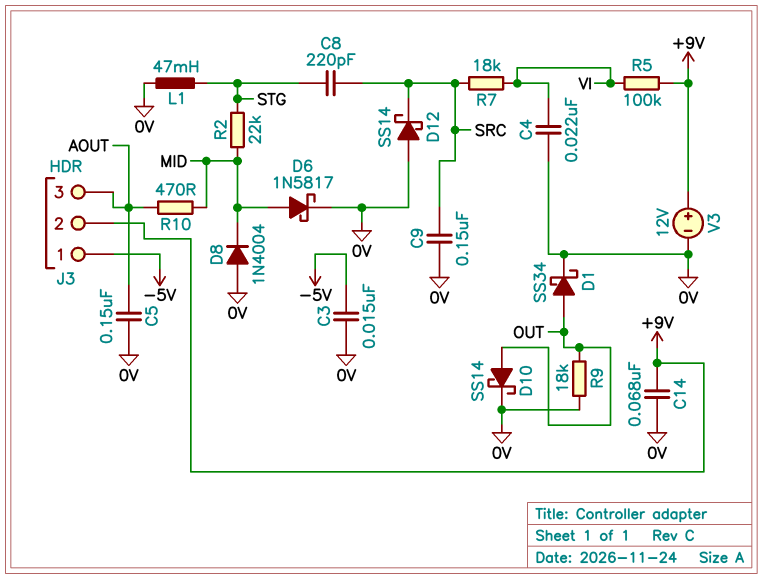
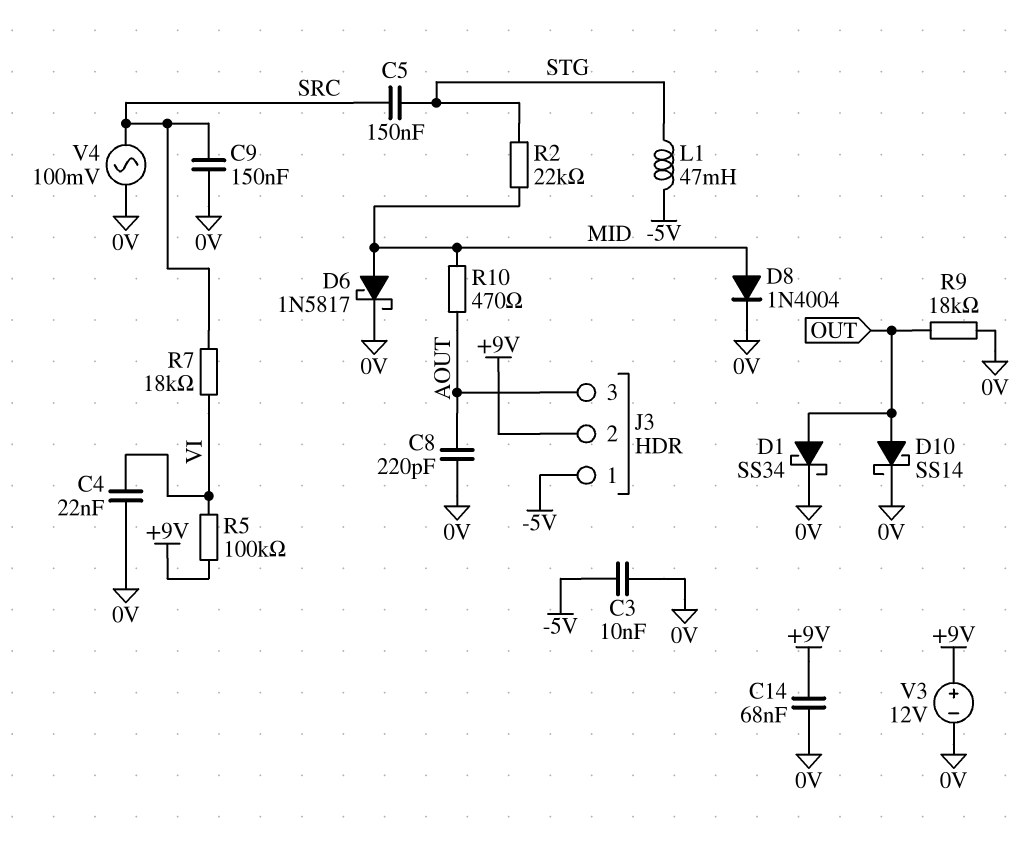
C3: 15nF (-5V, 0V) -> 10nF (-5V, 0V)
C5: 150nF (0V, AOUT) -> 150nF (SRC, STG)
C8: 220pF (SRC, STG) -> 220pF (0V, AOUT)
D8: diode 1N4004 (A 0V, K MID) -> diode 1N4004 (A MID, K 0V)
D12: schottky SS14 (A 0V, K SRC) -> none
L1: 47mH (0V, STG) -> 47mH (-5V, STG)
V4: none -> AC 100mV (0V, SRC)

